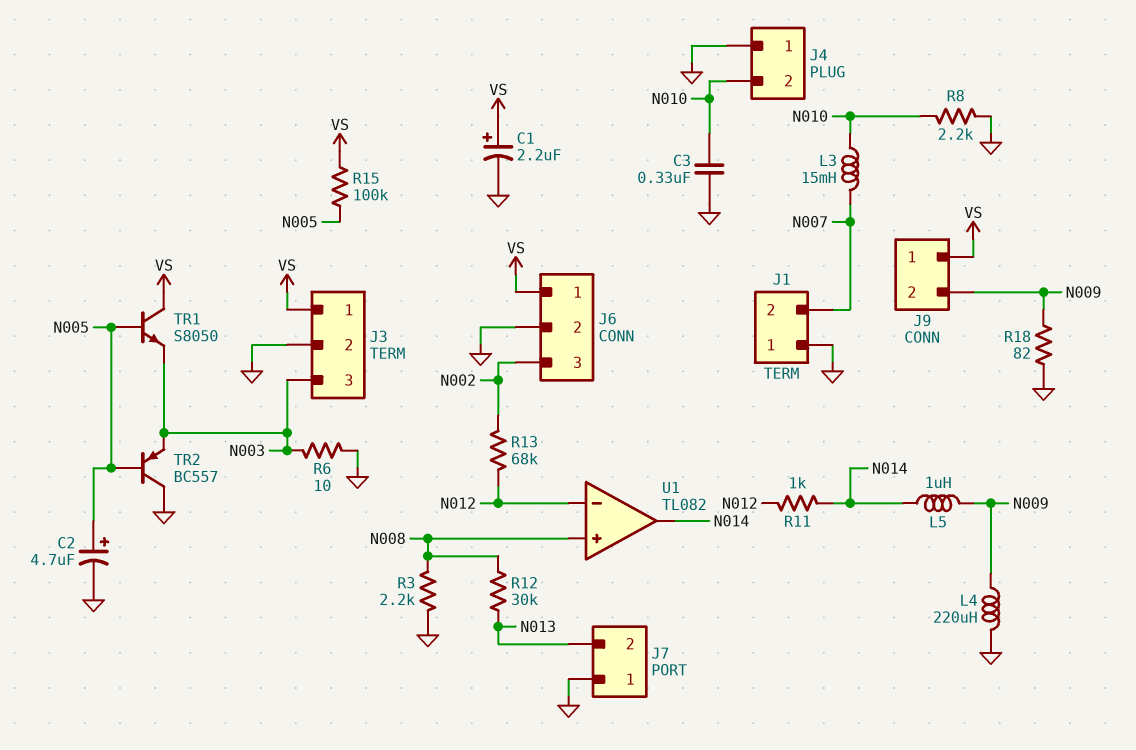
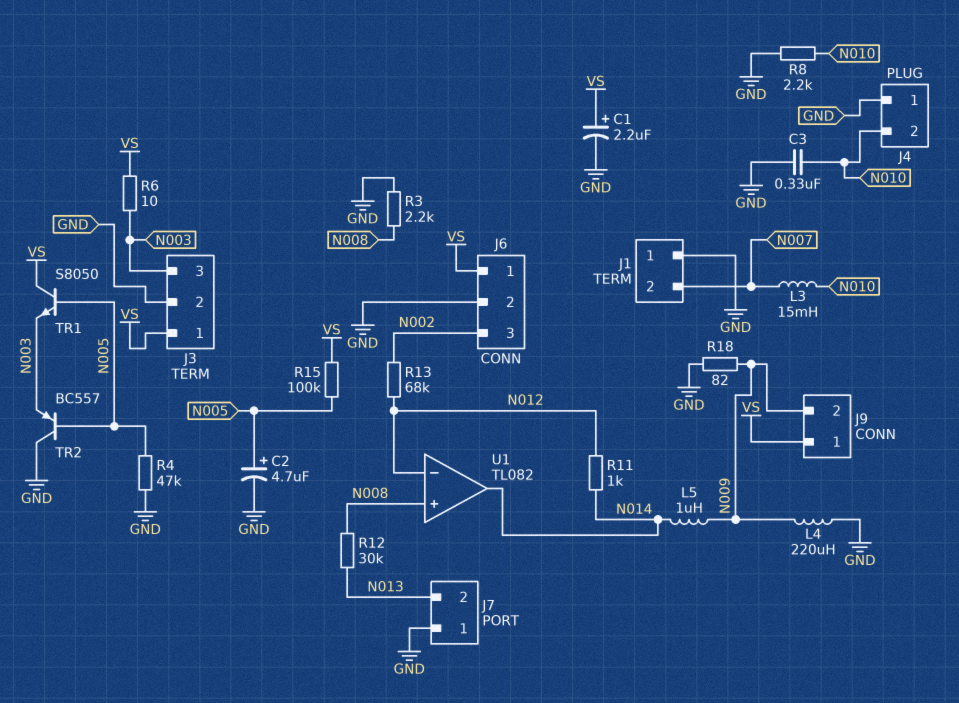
R4: none -> 47k (GND, N005)
R6: 10 (GND, N003) -> 10 (N003, VS)

